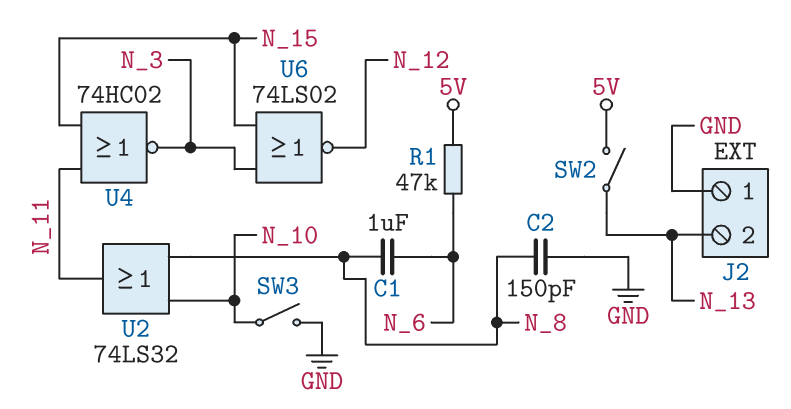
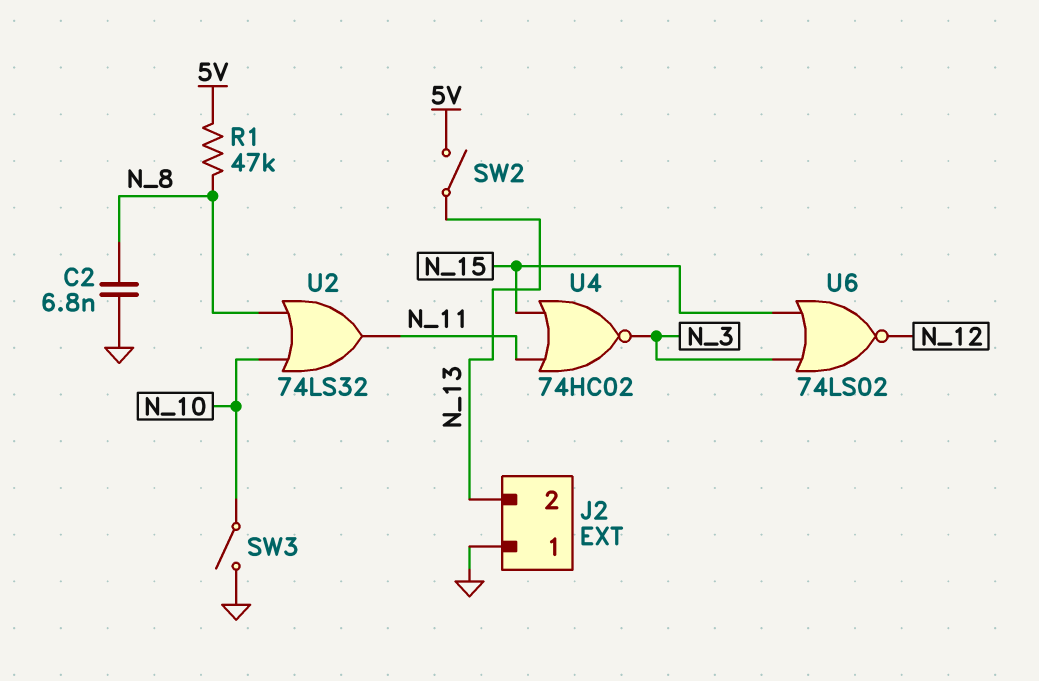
C1: 1uF (N_6, N_8) -> none
C2: 150pF (GND, N_8) -> 6.8nF (GND, N_8)
R1: 47k (5V, N_6) -> 47k (5V, N_8)

